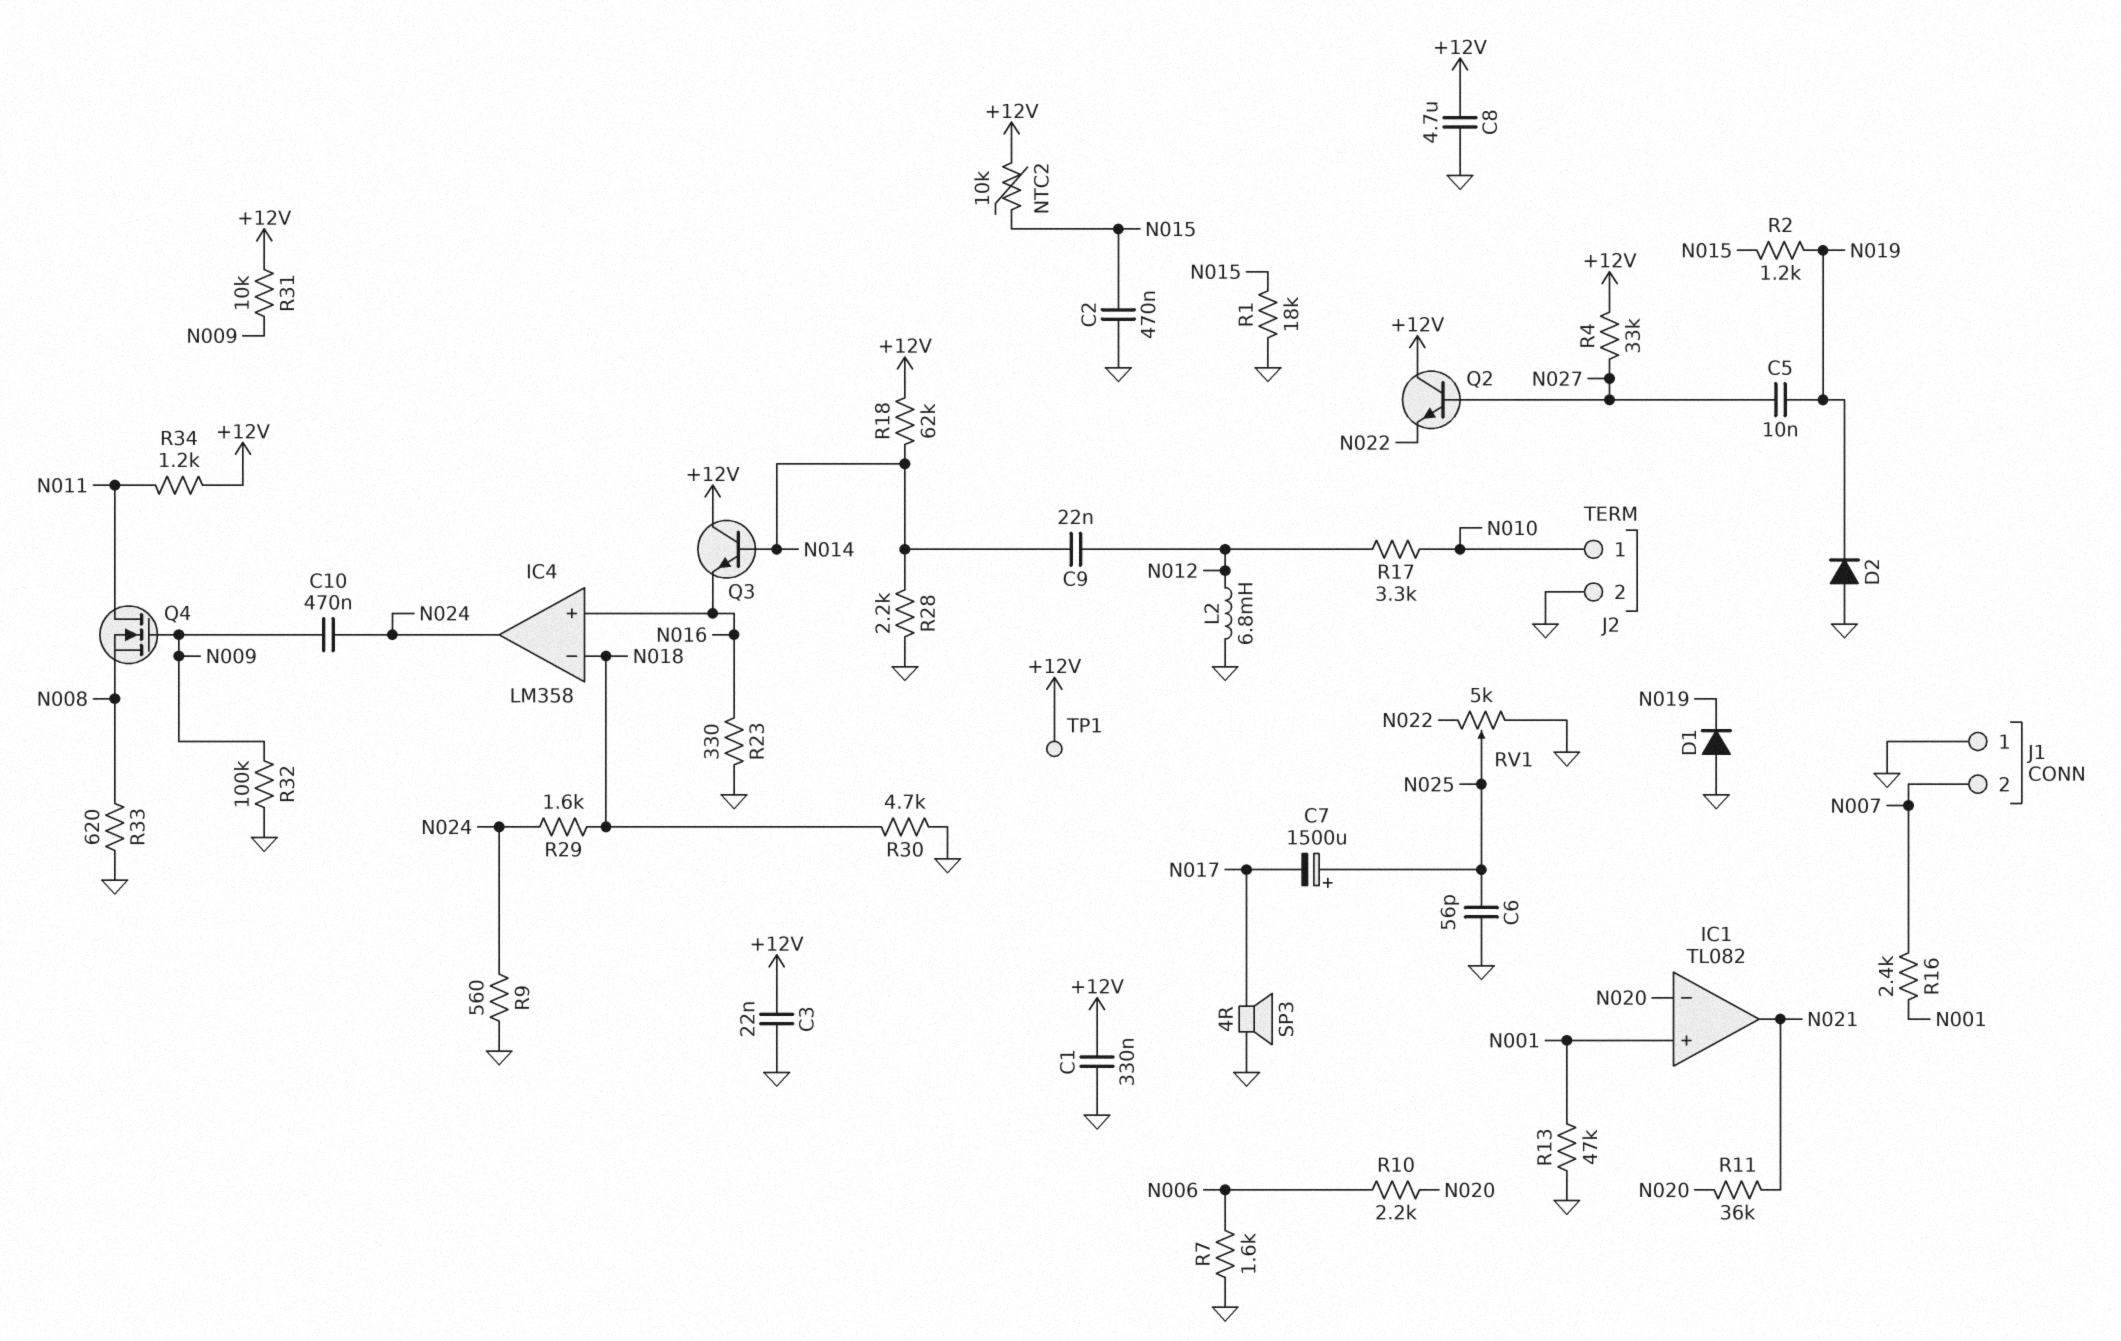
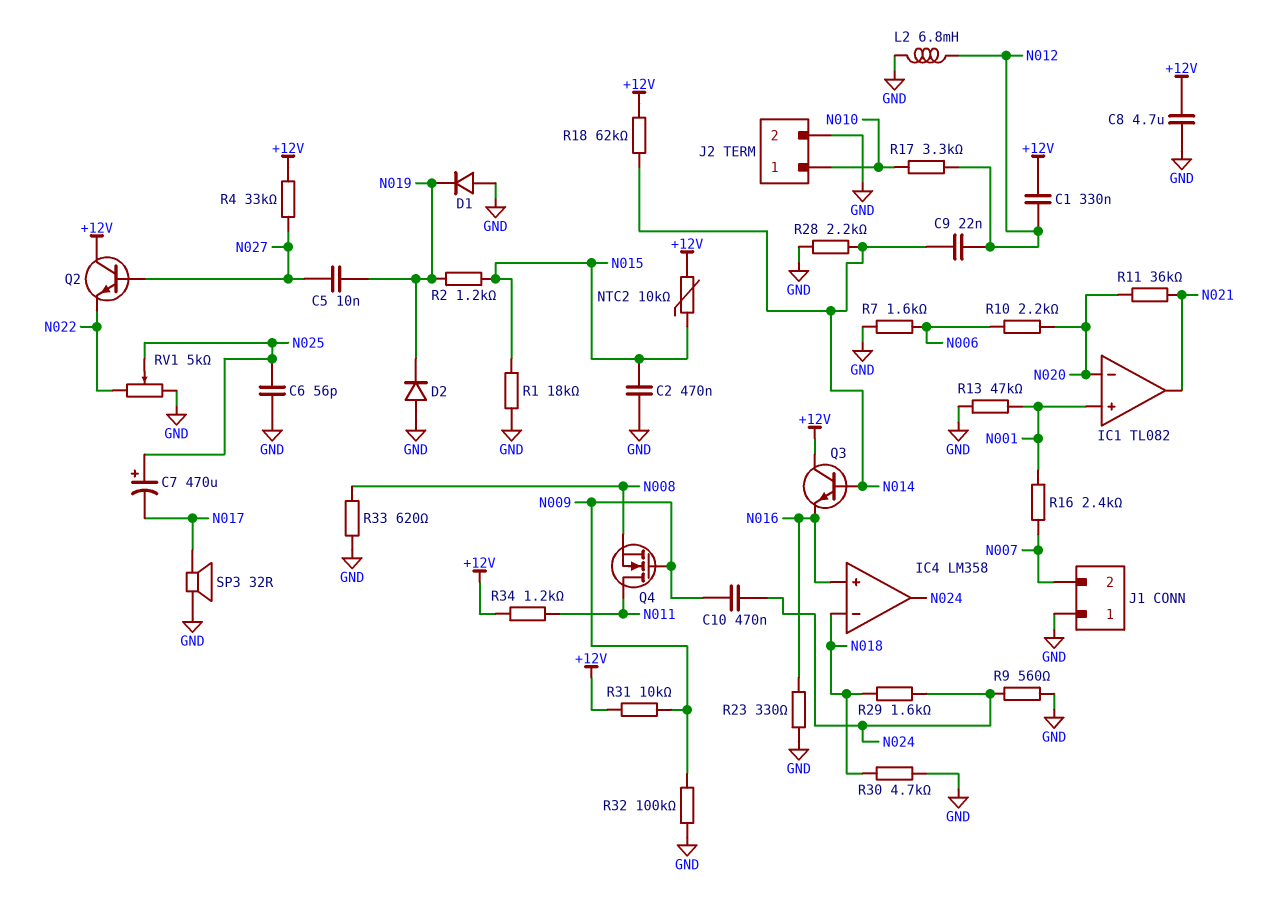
C1: 330nF (+12V, GND) -> 330nF (+12V, N012)
C3: 22nF (+12V, GND) -> none
C7: 1500uF (plus N025, minus N017) -> 470uF (plus N025, minus N017)
SP3: speaker 4R (GND, N017) -> speaker 32R (GND, N017)
TP1: test point (+12V) -> none

